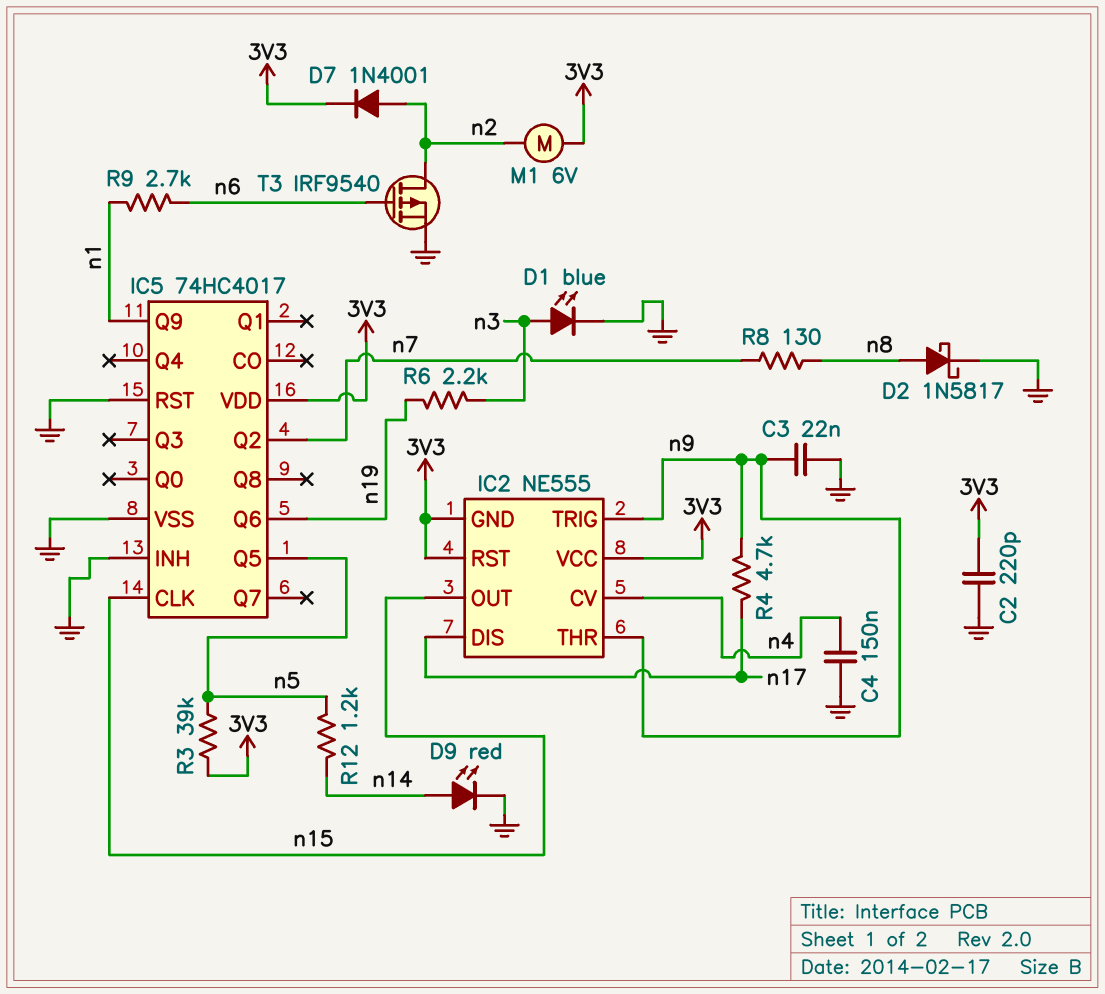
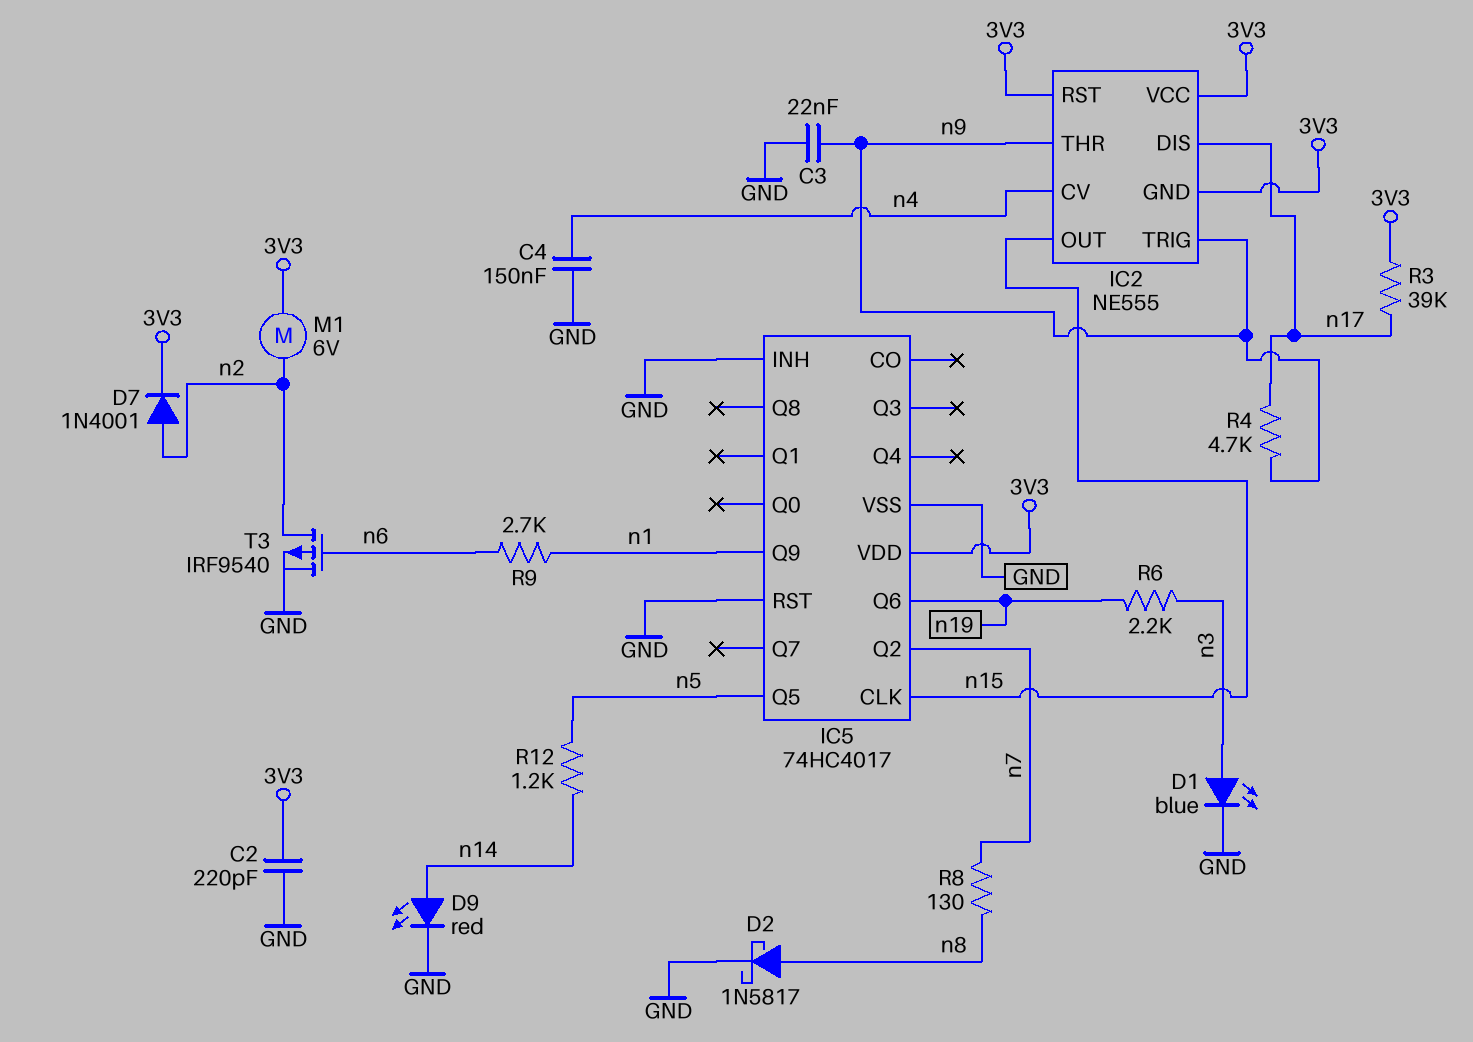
R3: 39k (3V3, n5) -> 39k (3V3, n17)

